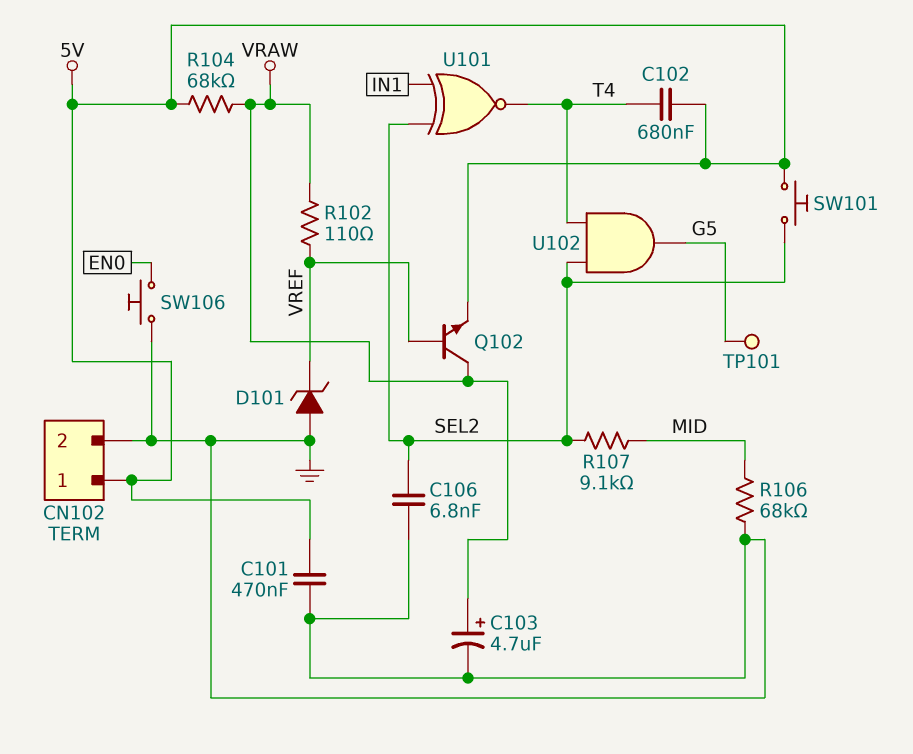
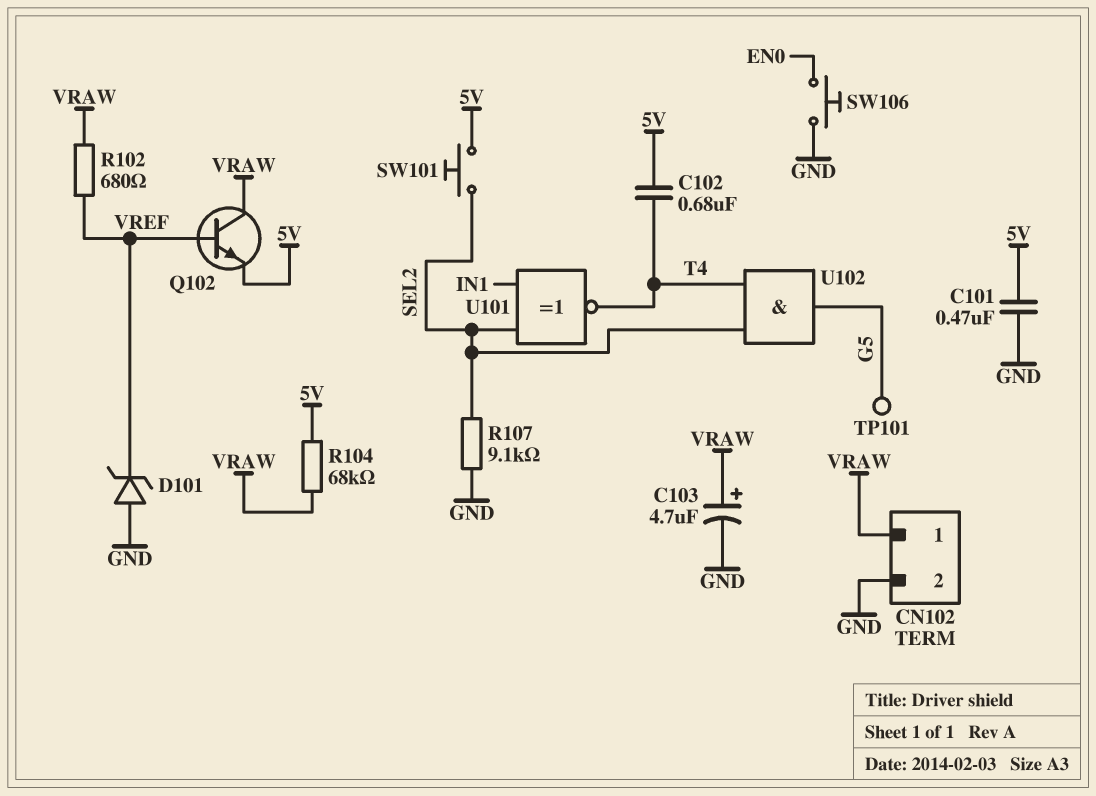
C106: 6.8nF (GND, SEL2) -> none
CN102 pin 1: 5V -> VRAW
R102: 110 (VRAW, VREF) -> 680 (VRAW, VREF)
R106: 68k (GND, MID) -> none
R107: 9.1k (MID, SEL2) -> 9.1k (GND, SEL2)

